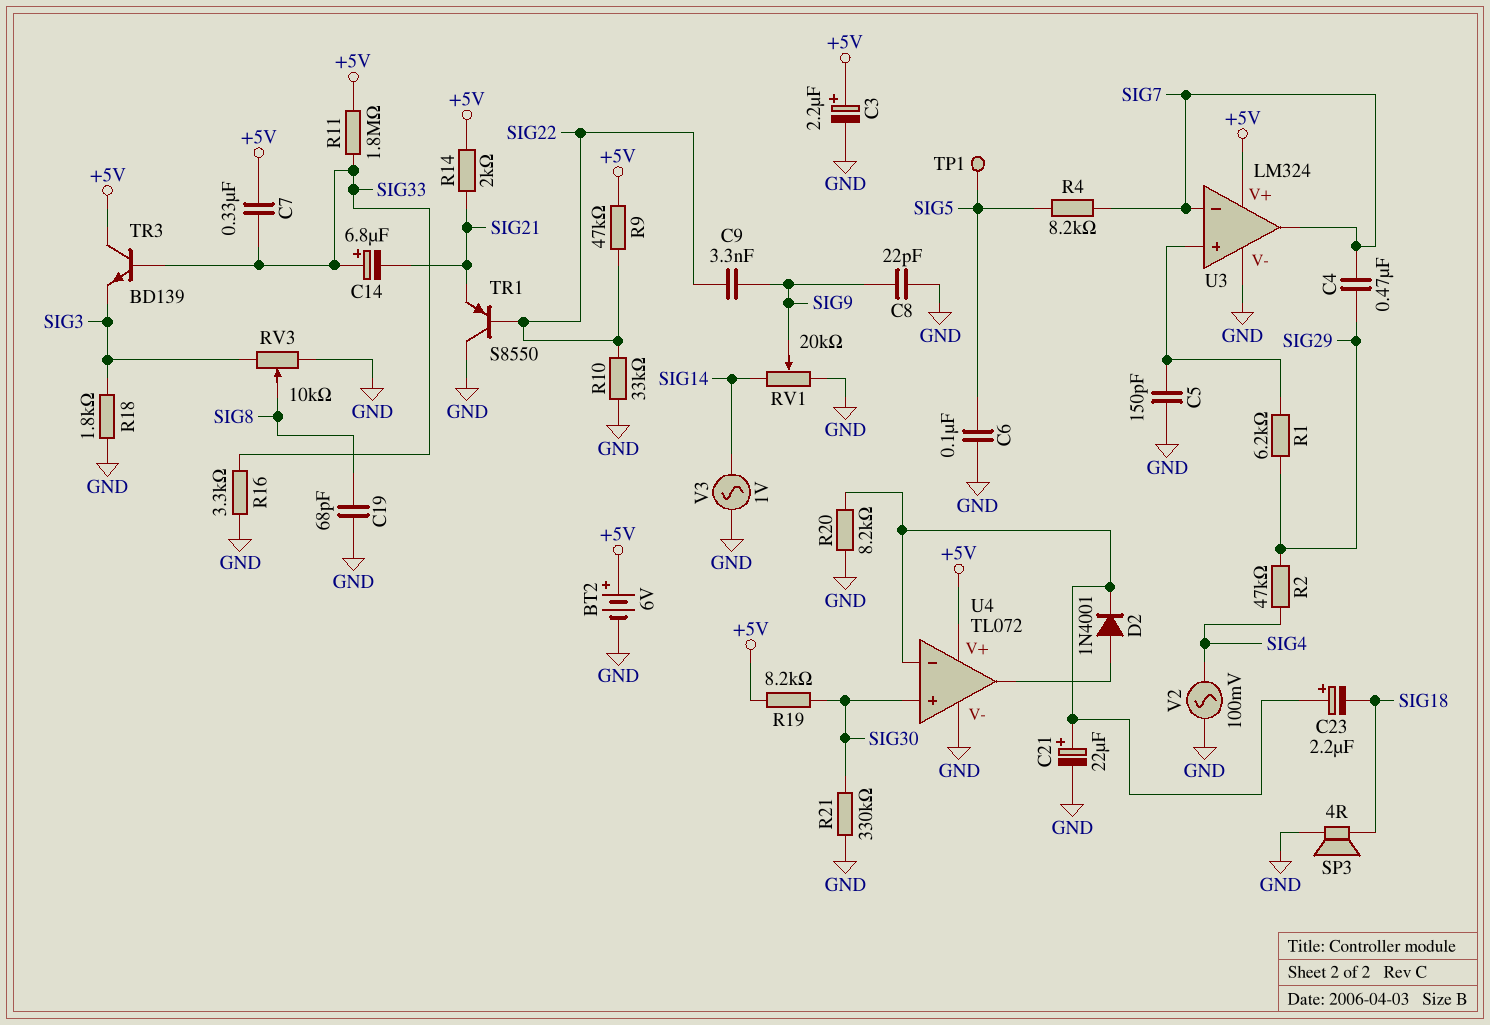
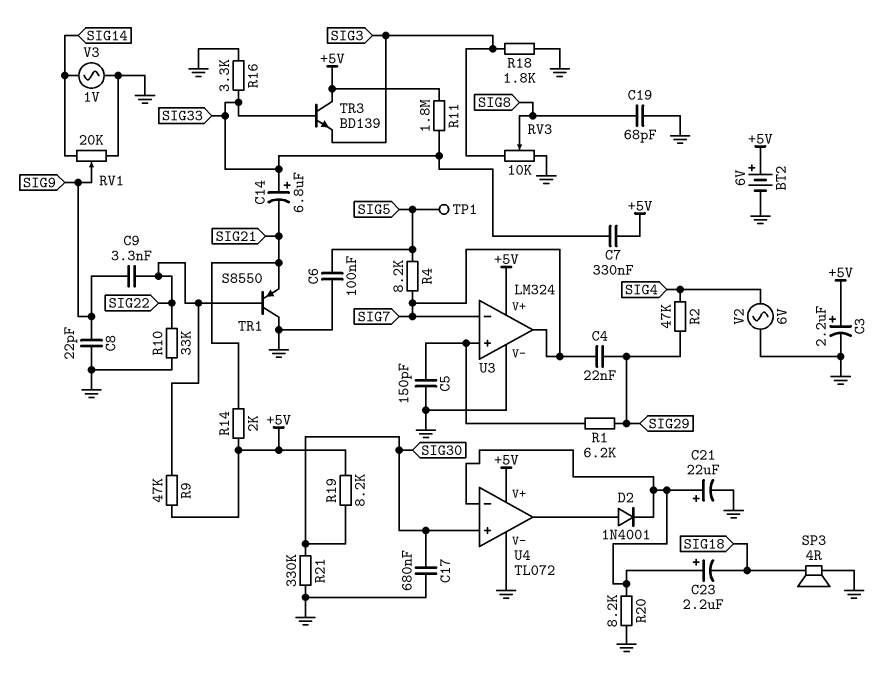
C4: 470nF (SIG7, SIG29) -> 22nF (SIG7, SIG29)
C17: none -> 680nF (GND, SIG30)
V2: AC 100mV (GND, SIG4) -> AC 6V (GND, SIG4)

